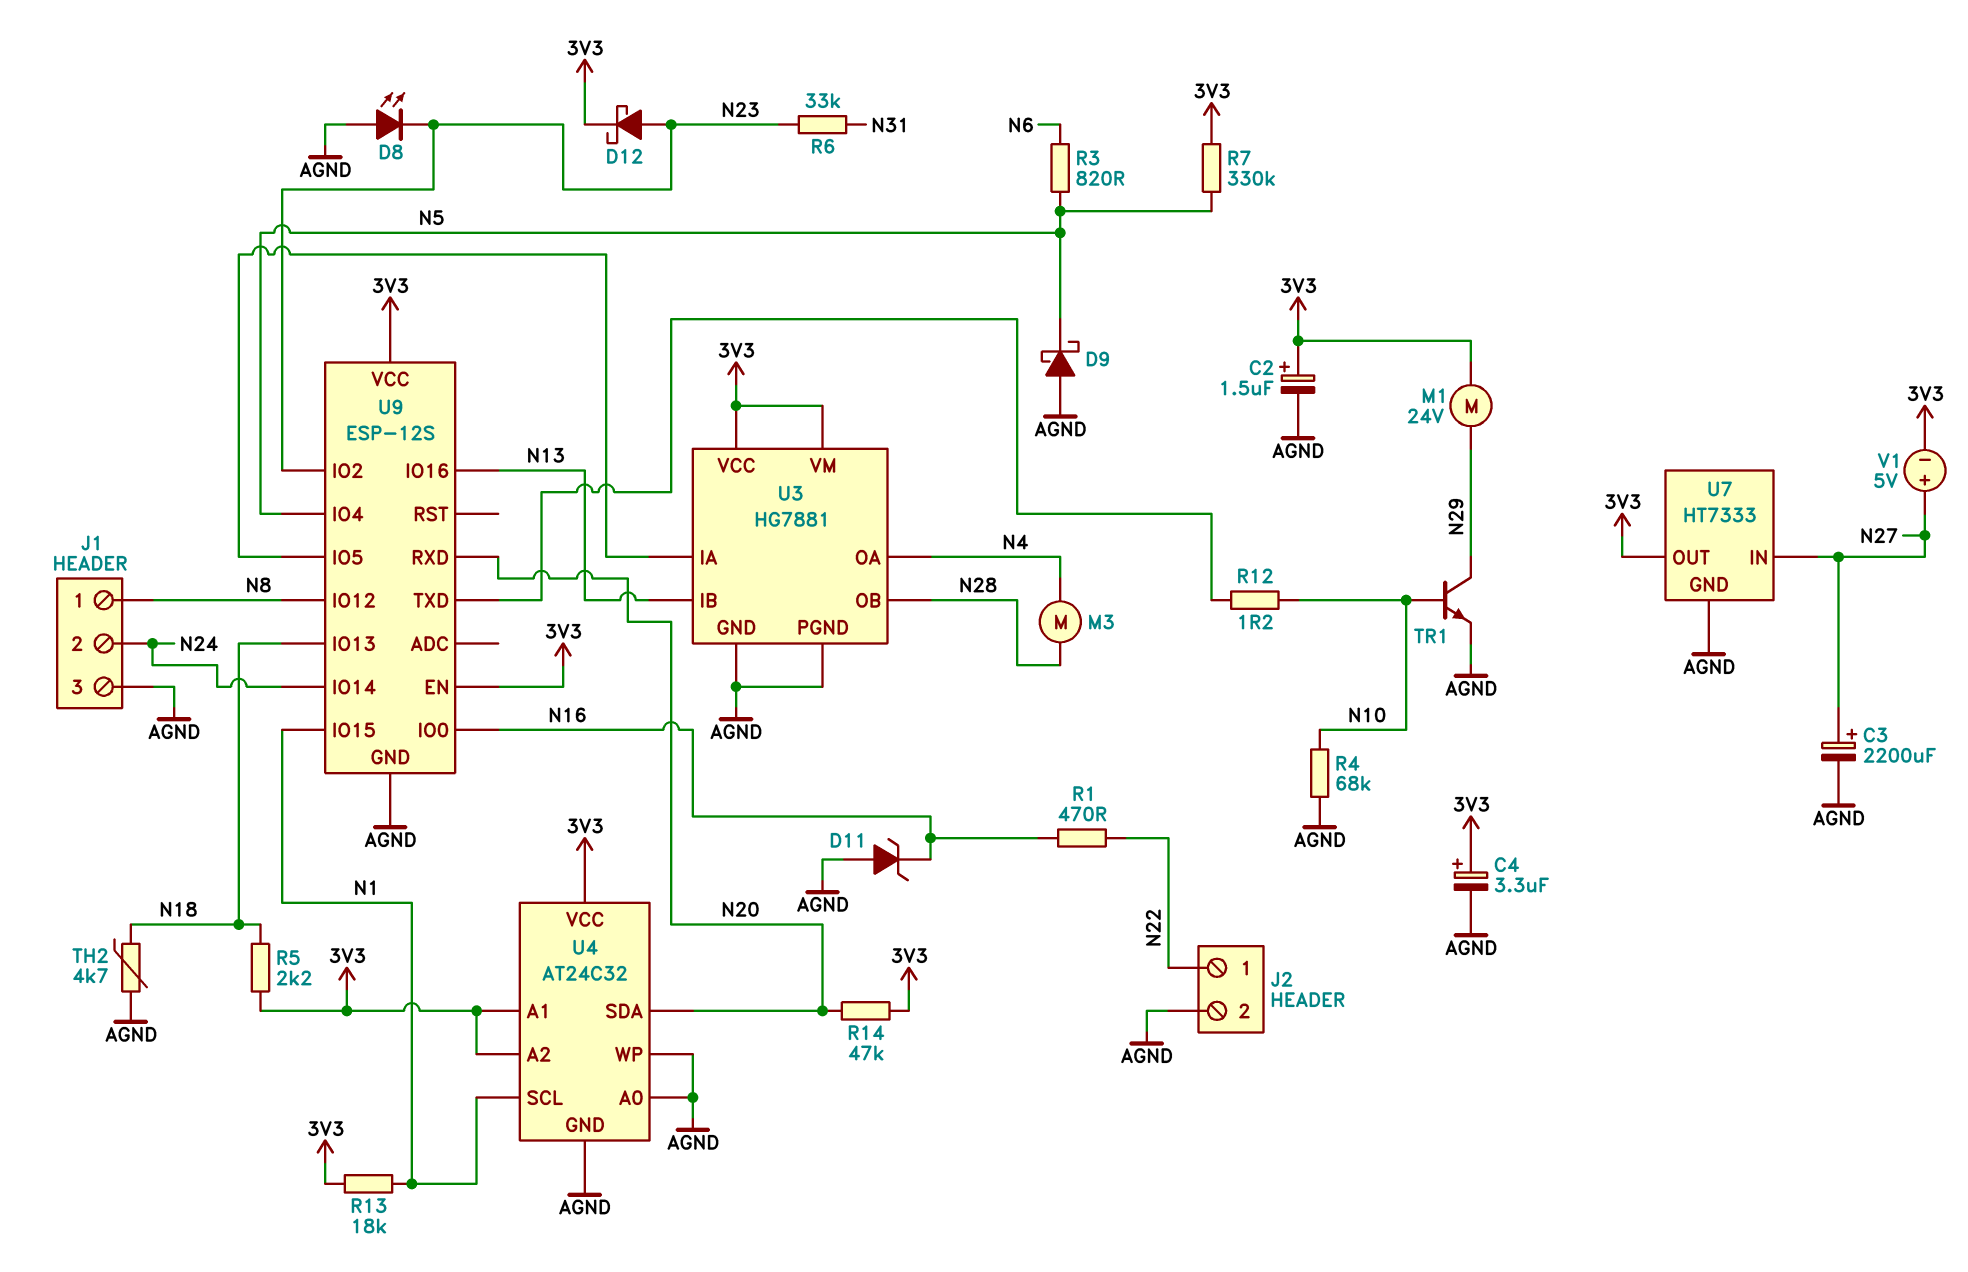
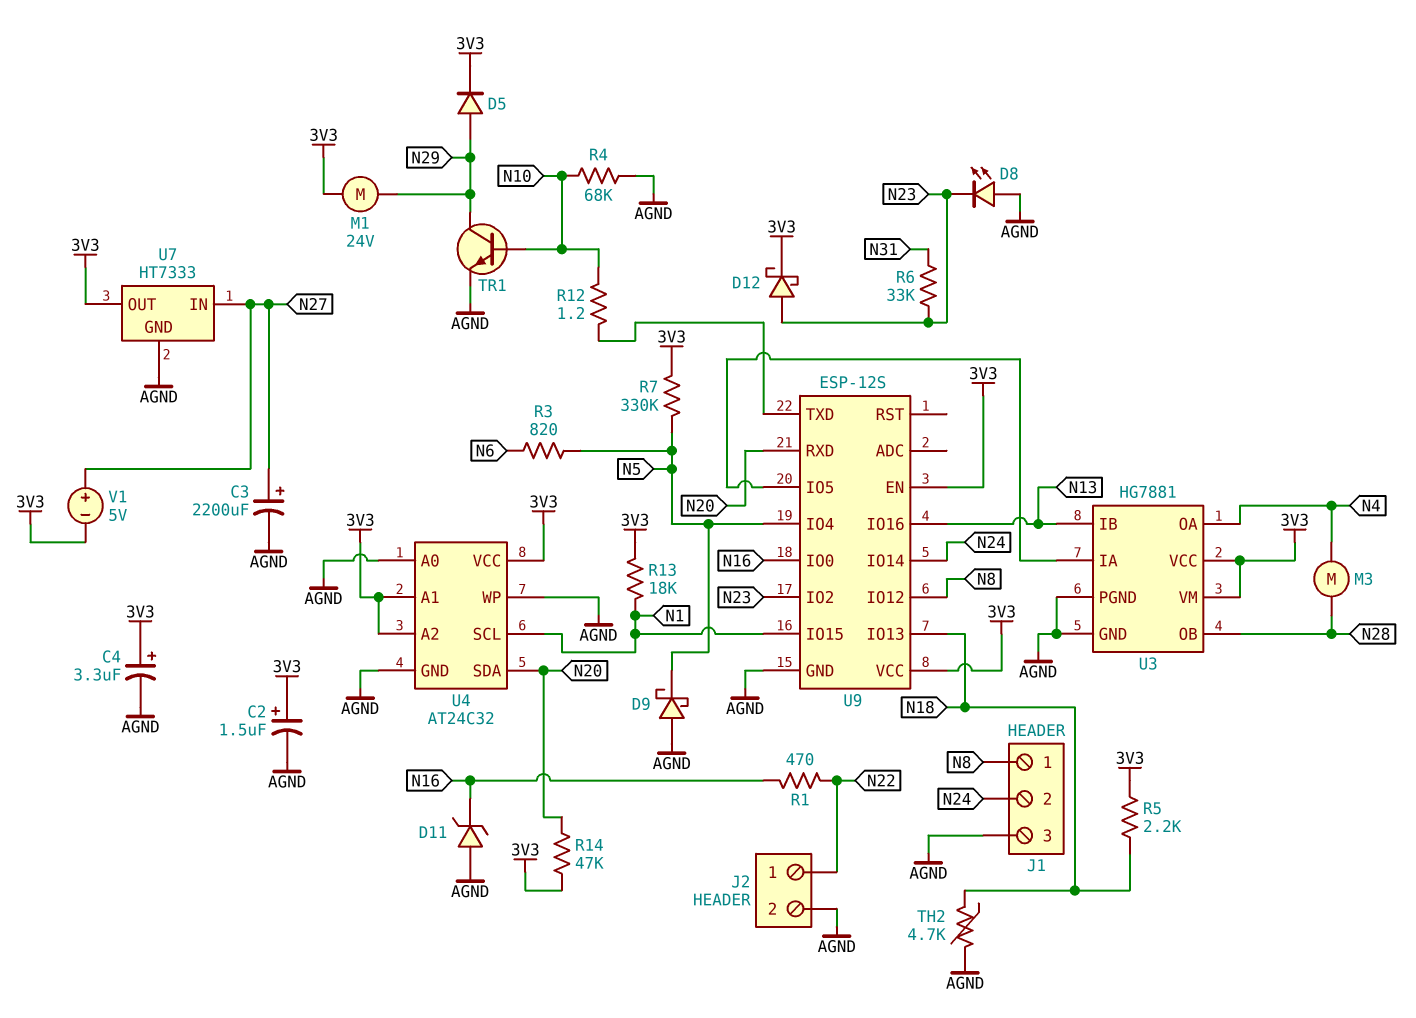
D5: none -> diode (A N29, K 3V3)

